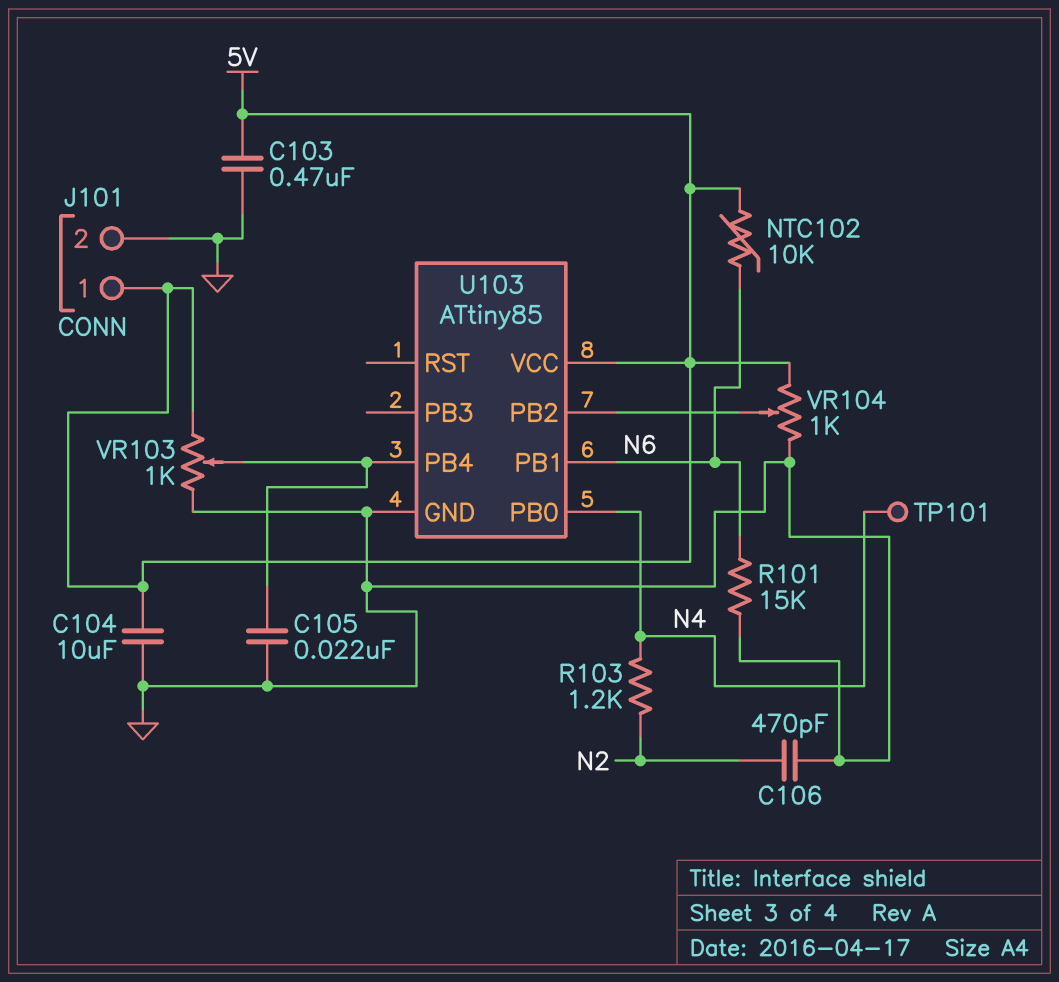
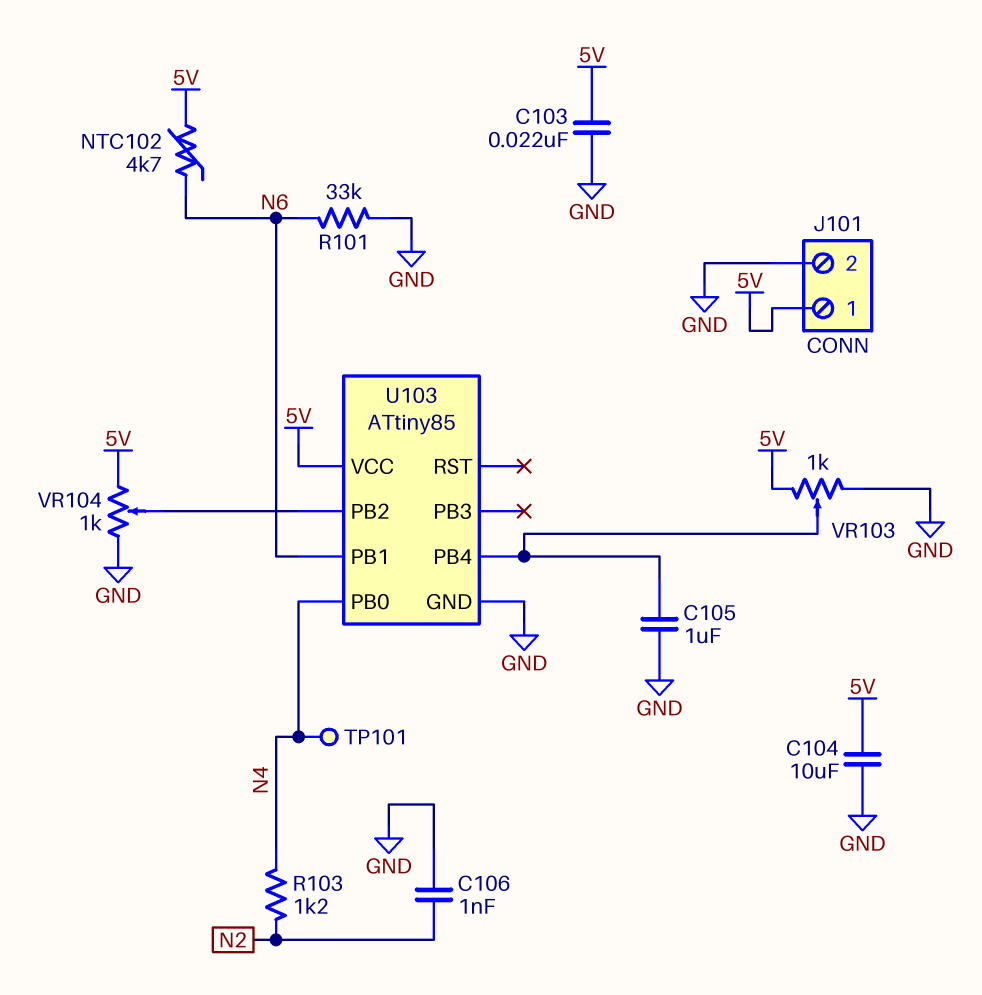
C103: 470nF (5V, GND) -> 22nF (5V, GND)
C105: 22nF (GND, U103/PB4) -> 1uF (GND, U103/PB4)
C106: 470pF (GND, N2) -> 1nF (GND, N2)
NTC102: 10k (5V, N6) -> 4.7k (5V, N6)
R101: 15k (GND, N6) -> 33k (GND, N6)

